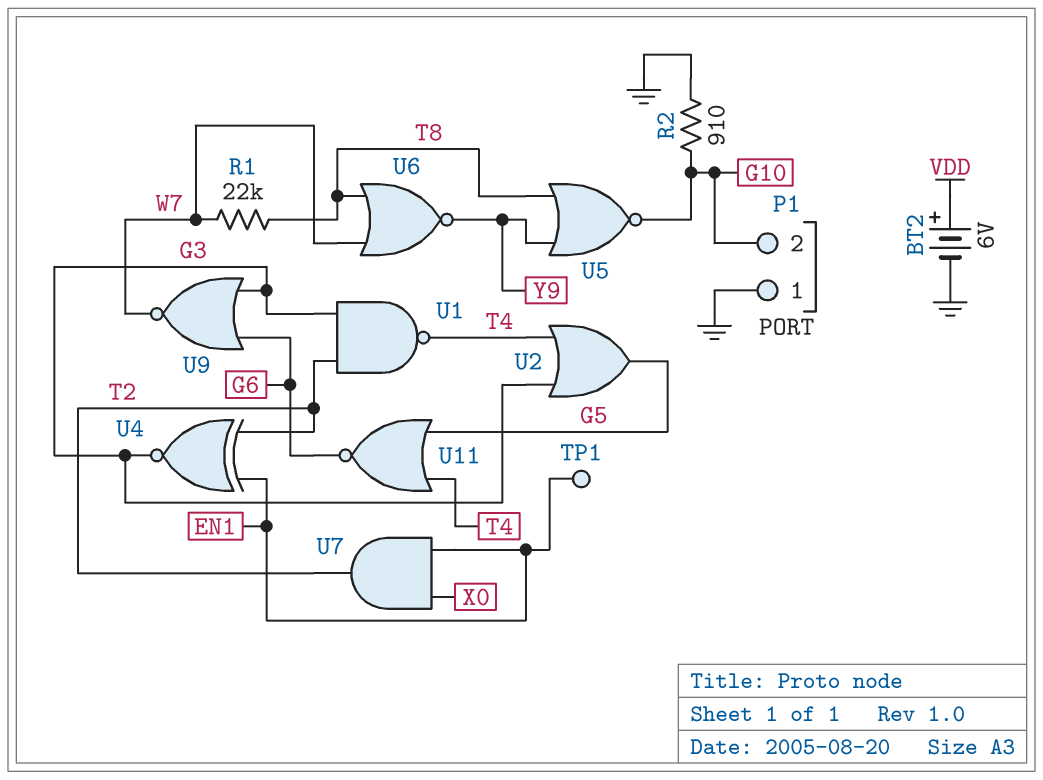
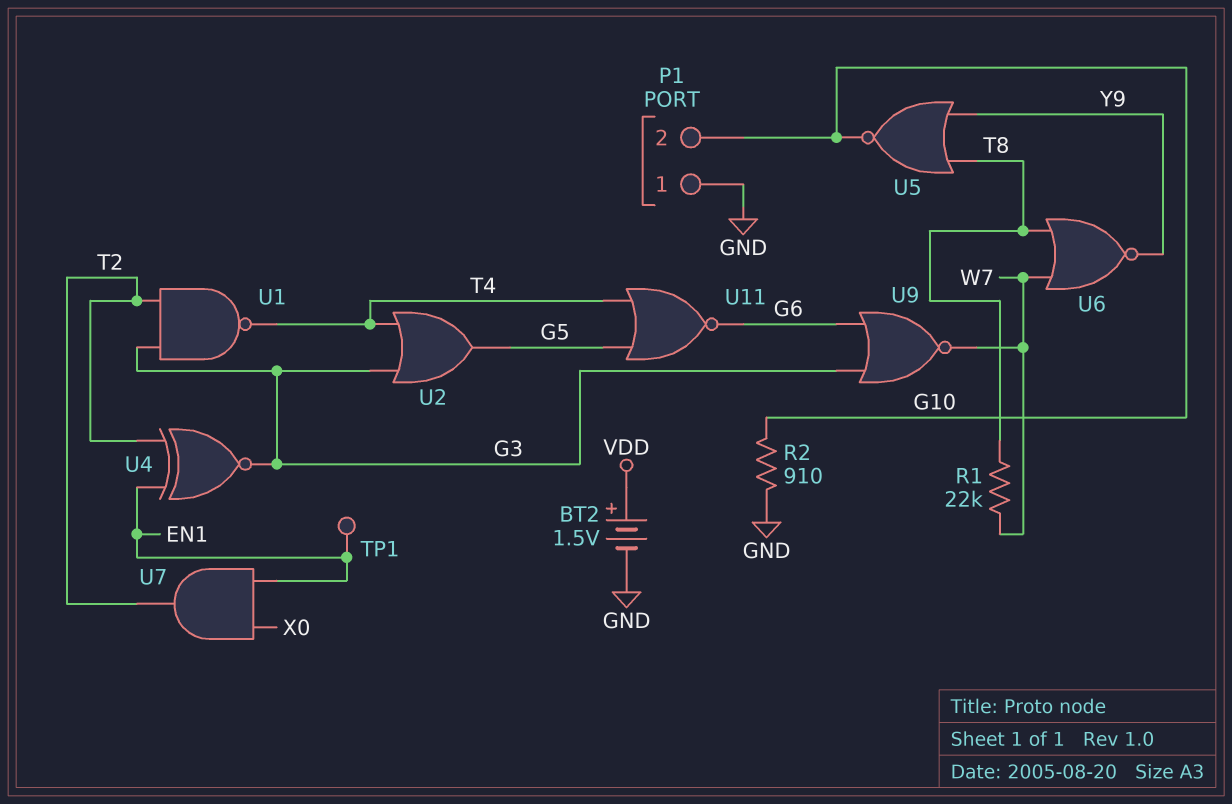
BT2: 6V (plus VDD, minus GND) -> 1.5V (plus VDD, minus GND)

